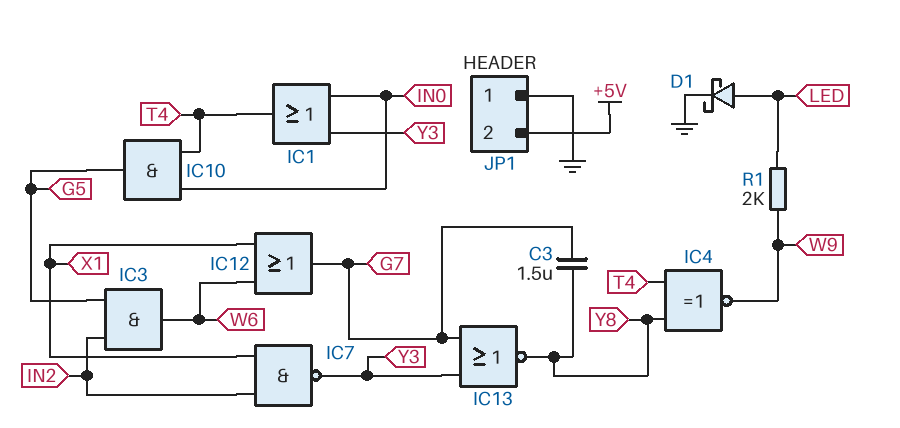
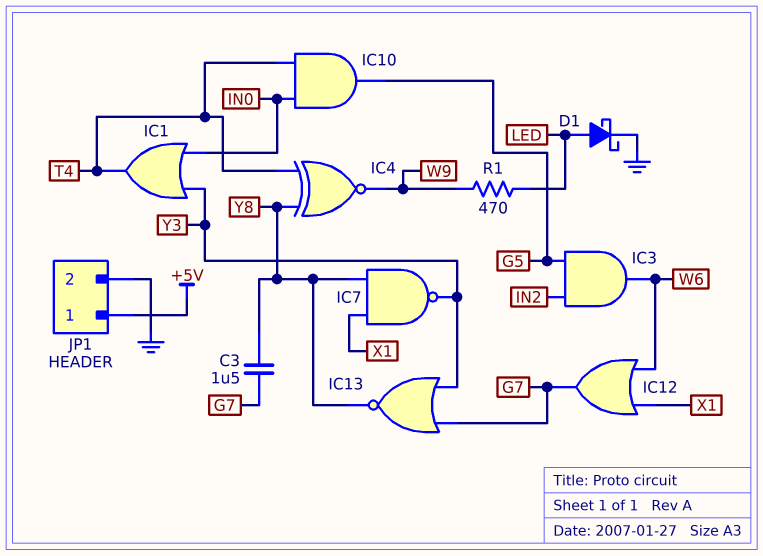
IC7: NAND (in IN2, in X1, out Y3) -> NAND (in X1, in Y8, out Y3)
JP1 pin 1: GND -> +5V
JP1 pin 2: +5V -> GND
R1: 2k (LED, W9) -> 470 (LED, W9)

